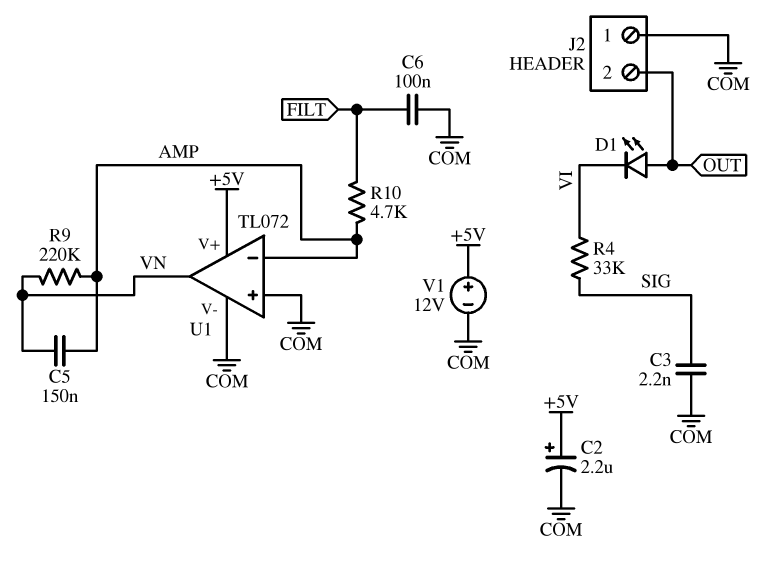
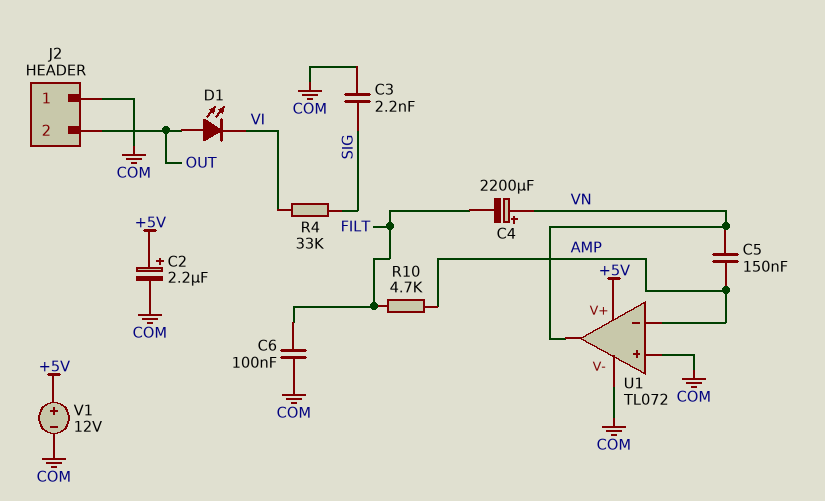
C4: none -> 2200uF (plus VN, minus FILT)
R9: 220k (AMP, VN) -> none

